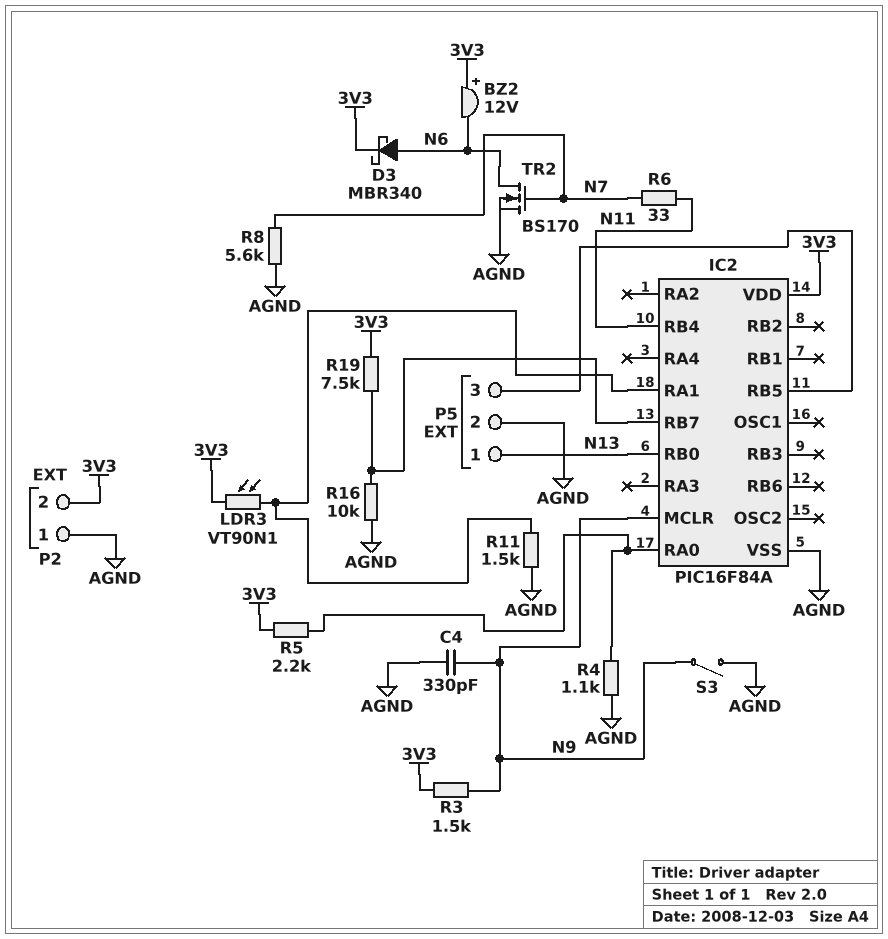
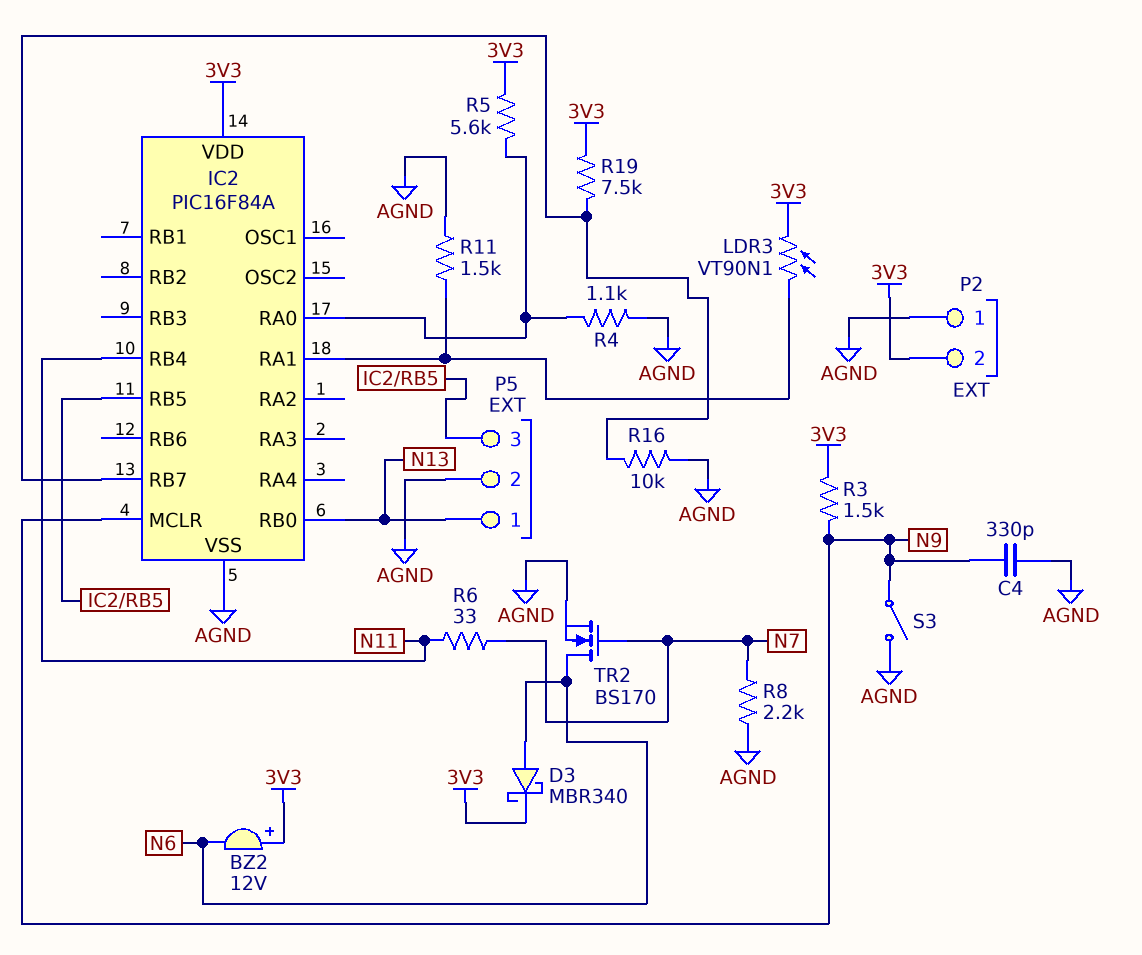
R5: 2.2k (3V3, IC2/RA0) -> 5.6k (3V3, IC2/RA0)
R8: 5.6k (AGND, N7) -> 2.2k (AGND, N7)

